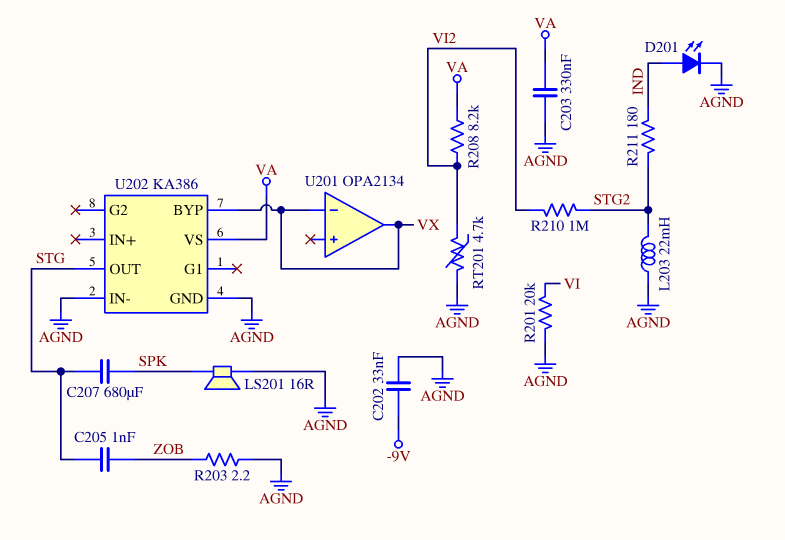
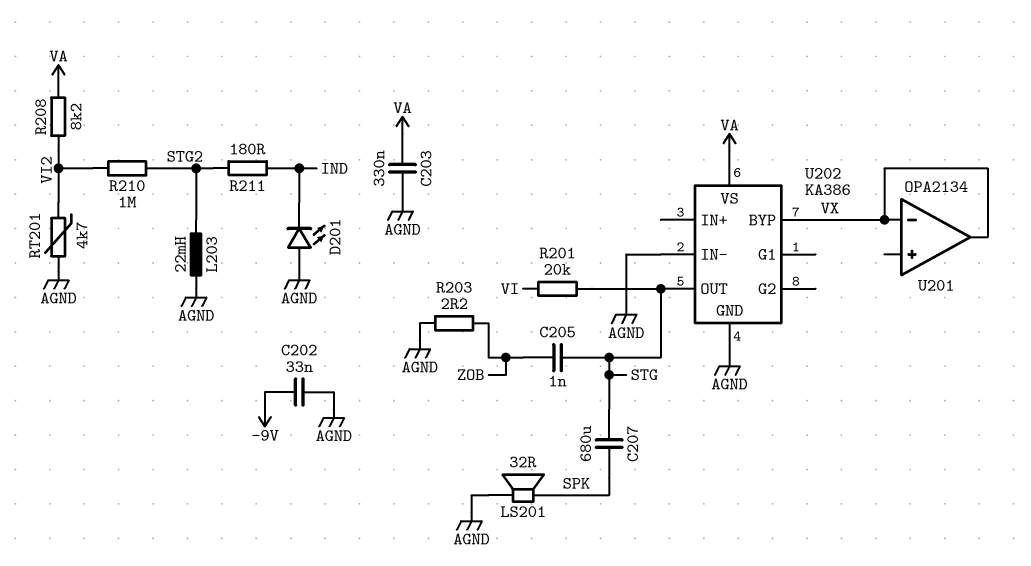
D201: LED (A IND, K AGND) -> LED (A AGND, K IND)
LS201: speaker 16R (AGND, SPK) -> speaker 32R (AGND, SPK)
R201: 20k (AGND, VI) -> 20k (STG, VI)

